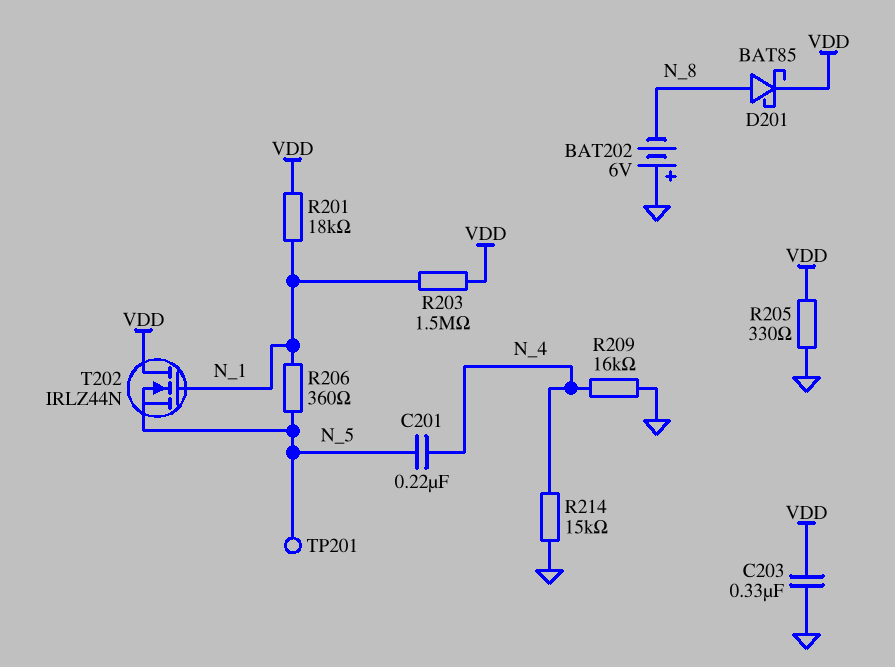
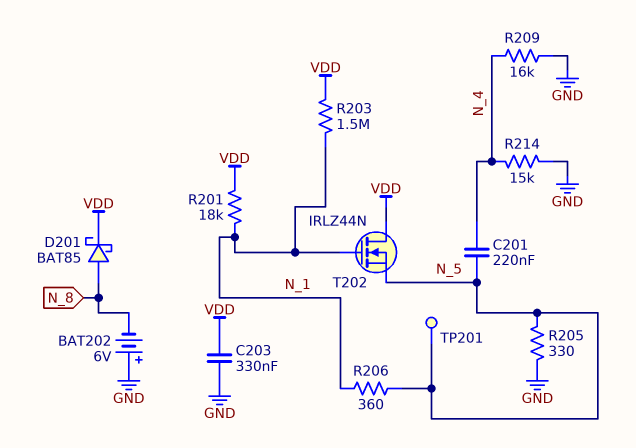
R205: 330 (GND, VDD) -> 330 (GND, N_5)

